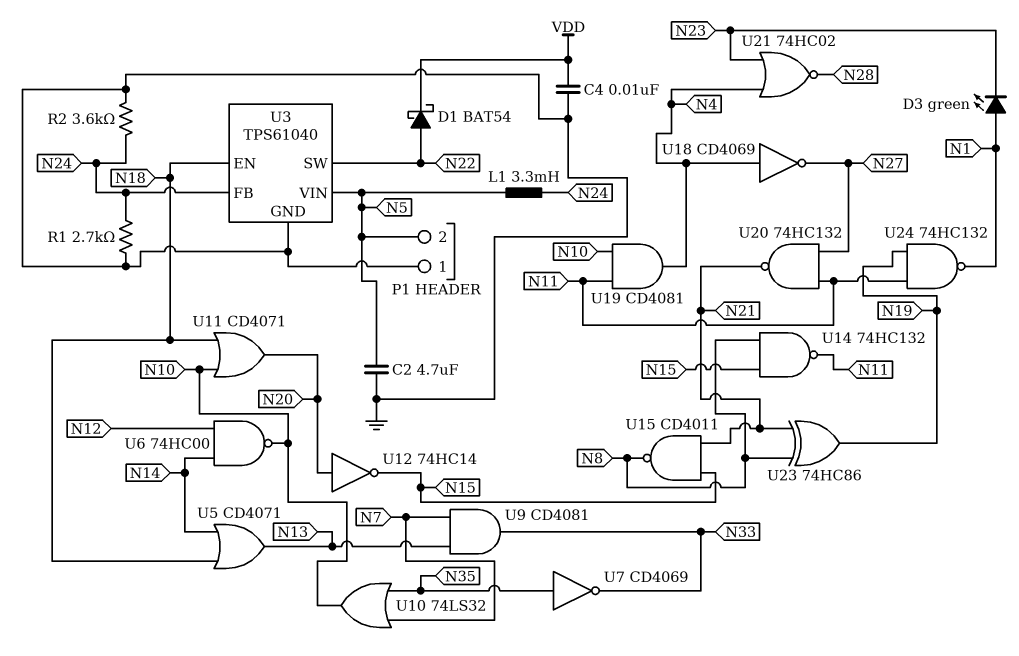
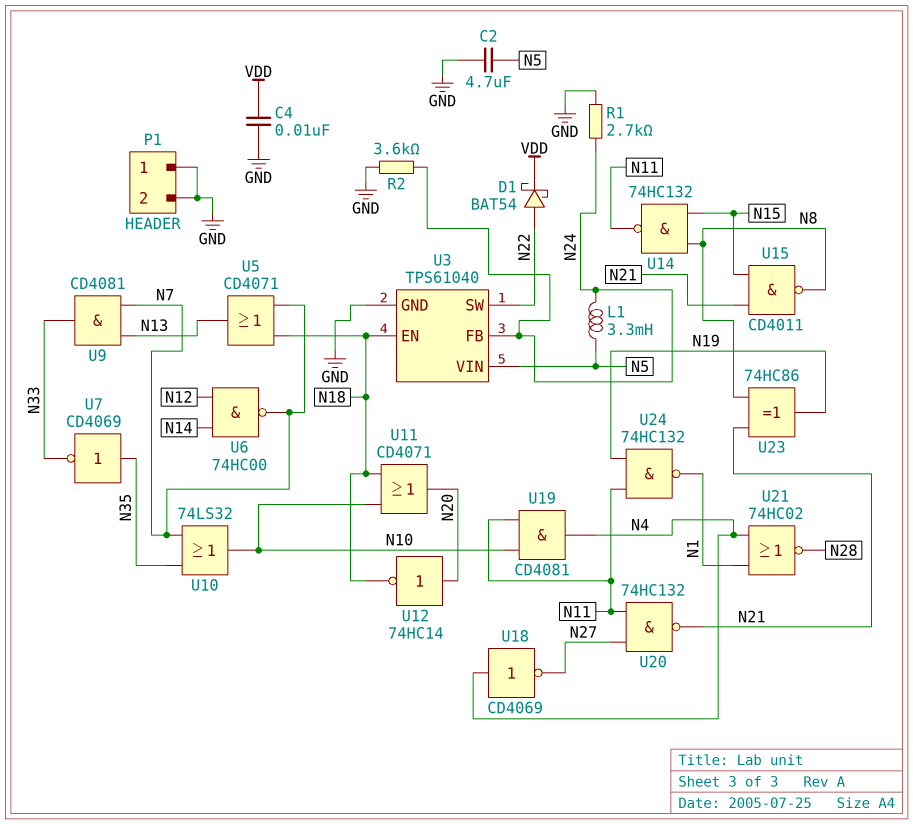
D3: LED green (A N1, K N23) -> none
P1 pin 2: N5 -> GND
U5: OR CD4071 (in N14, in N18, out N13) -> OR CD4071 (in N7, in N18, out N13)
U6: NAND 74HC00 (in N12, in N14, out N10) -> NAND 74HC00 (in N12, in N14, out N7)
U12: NOT 74HC14 (in N20, out N15) -> NOT 74HC14 (in N20, out N18)
U21: NOR 74HC02 (in N4, in N23, out N28) -> NOR 74HC02 (in N1, in N4, out N28)

